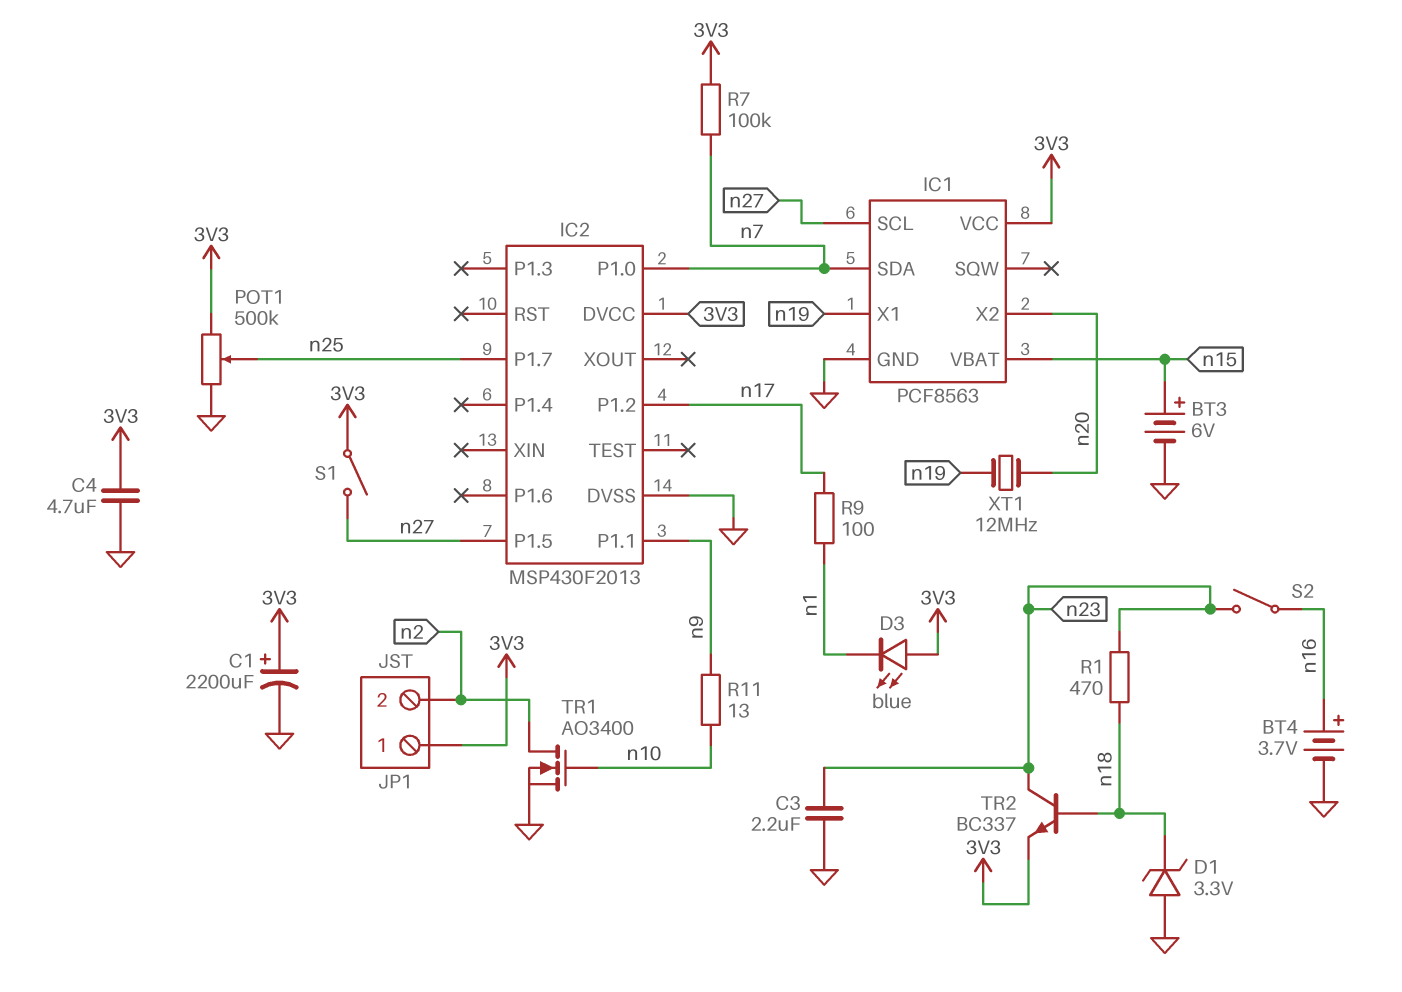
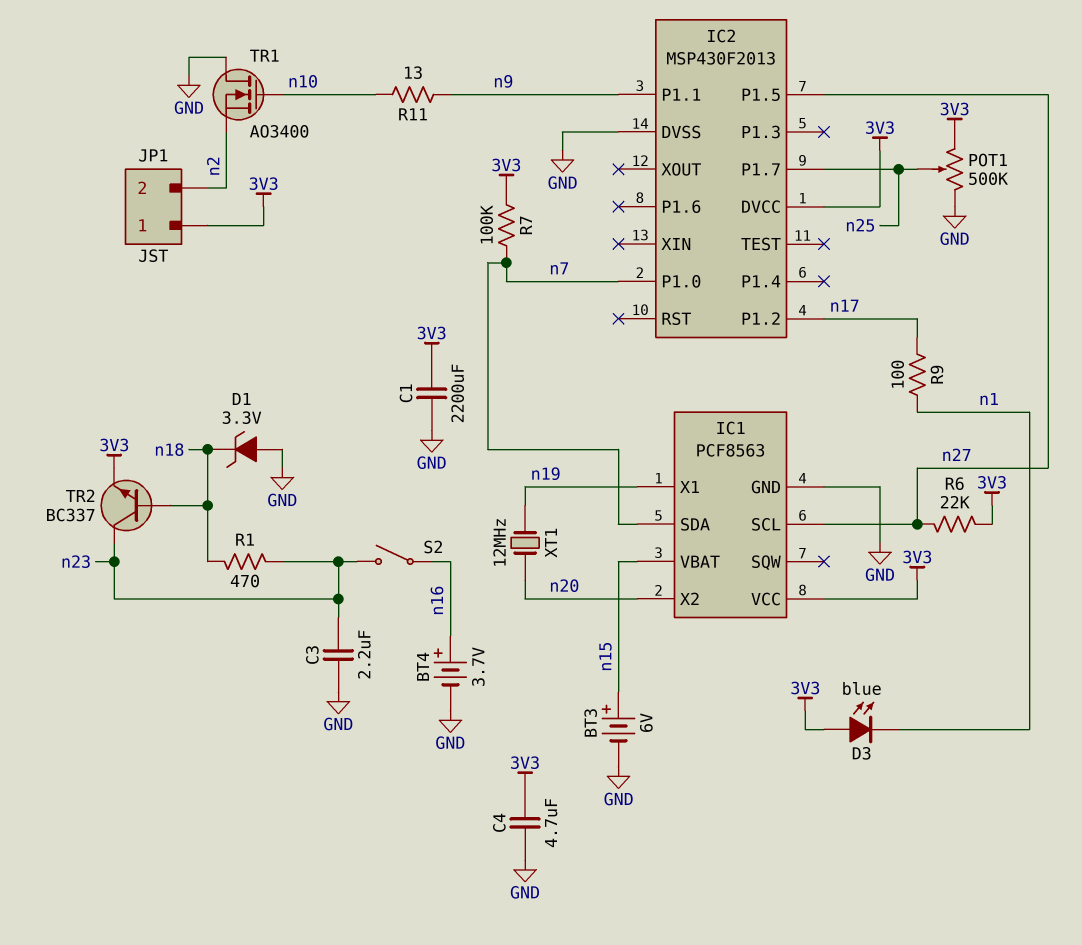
C1: 2200uF (plus 3V3, minus GND) -> 2200uF (3V3, GND)
R6: none -> 22k (3V3, n27)
S1: switch (3V3, n27) -> none
TR1: NMOS AO3400 (G n10, D n2, S GND) -> NMOS AO3400 (G n10, D GND, S n2)

